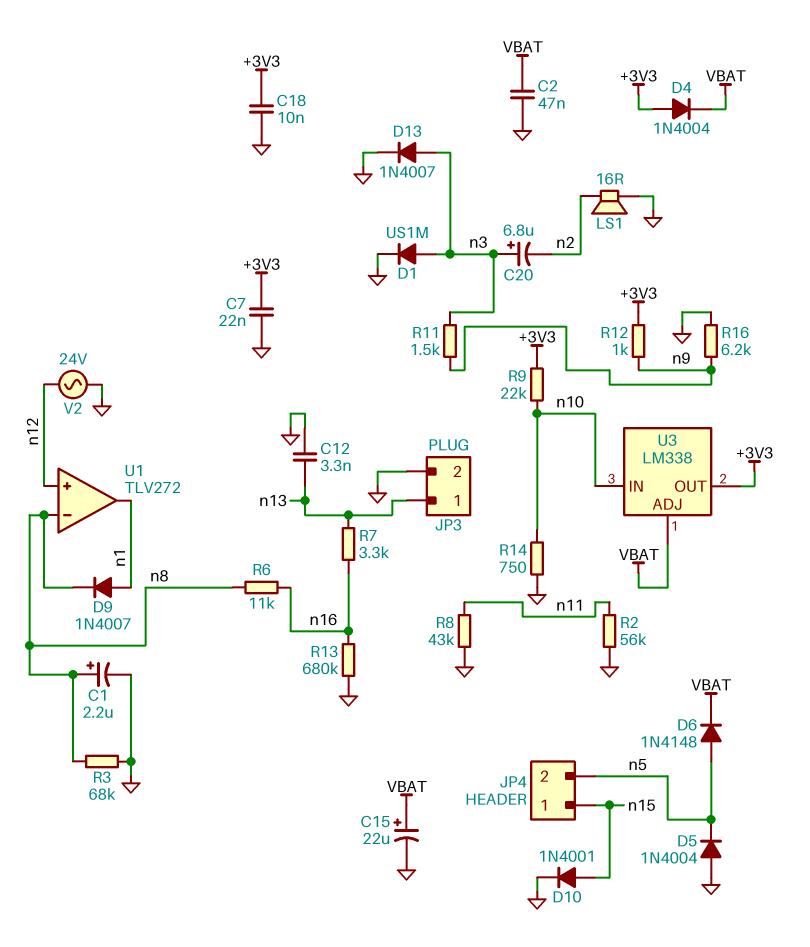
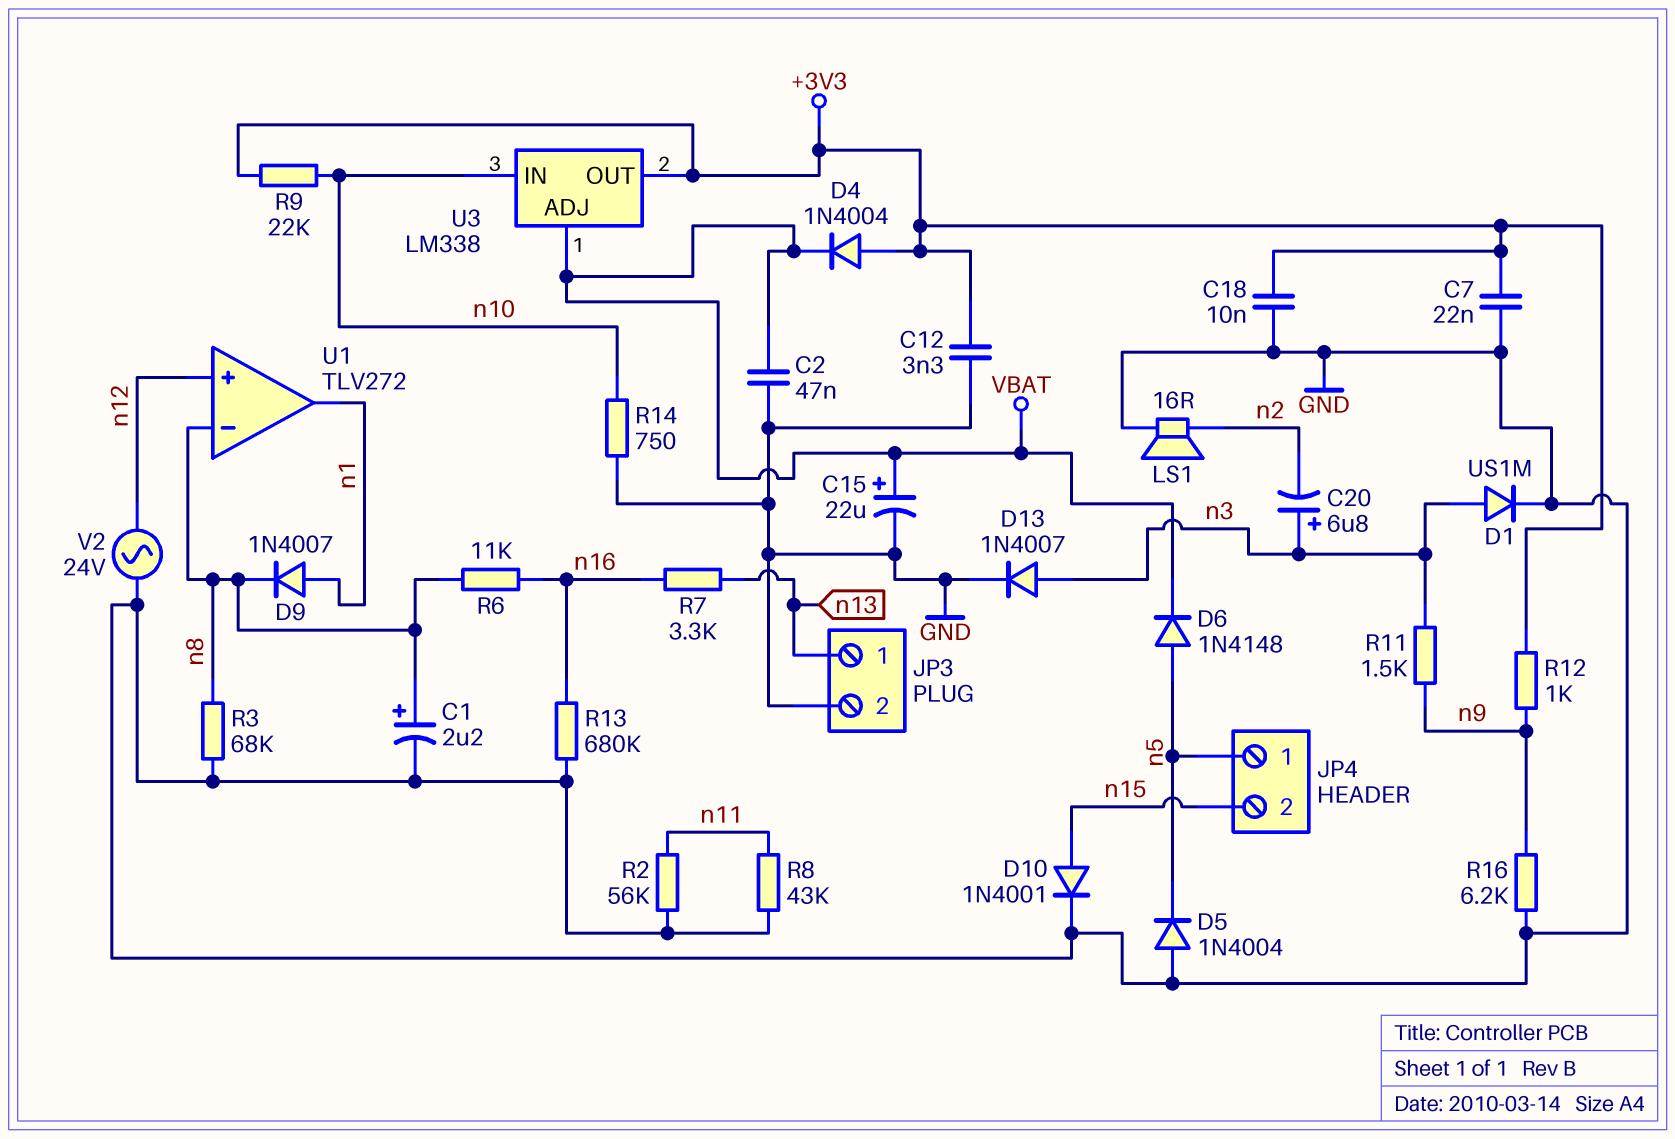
C12: 3.3nF (GND, n13) -> 3.3nF (+3V3, GND)
JP4 pin 1: n15 -> n5
JP4 pin 2: n5 -> n15

